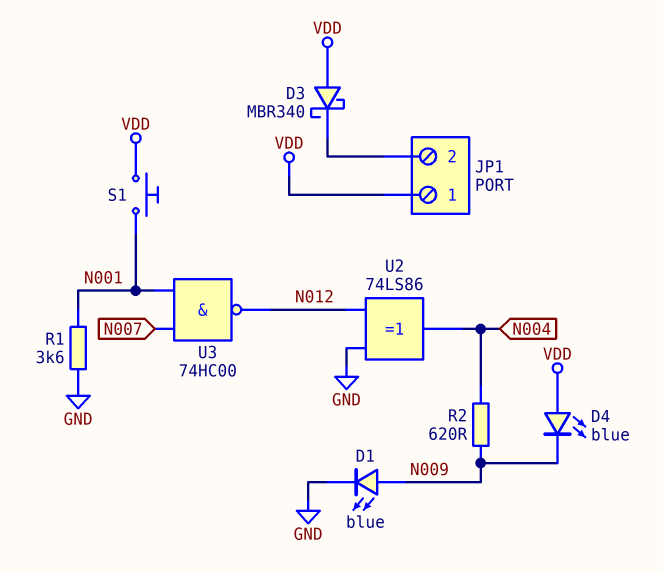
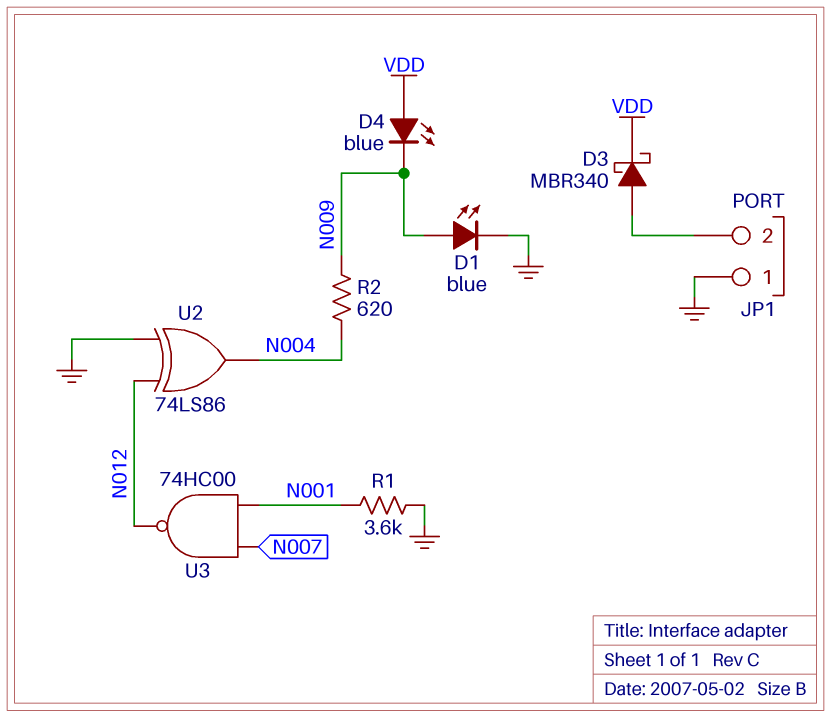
D3: schottky MBR340 (A VDD, K JP1/2) -> schottky MBR340 (A JP1/2, K VDD)
JP1 pin 1: VDD -> GND
S1: button (N001, VDD) -> none

